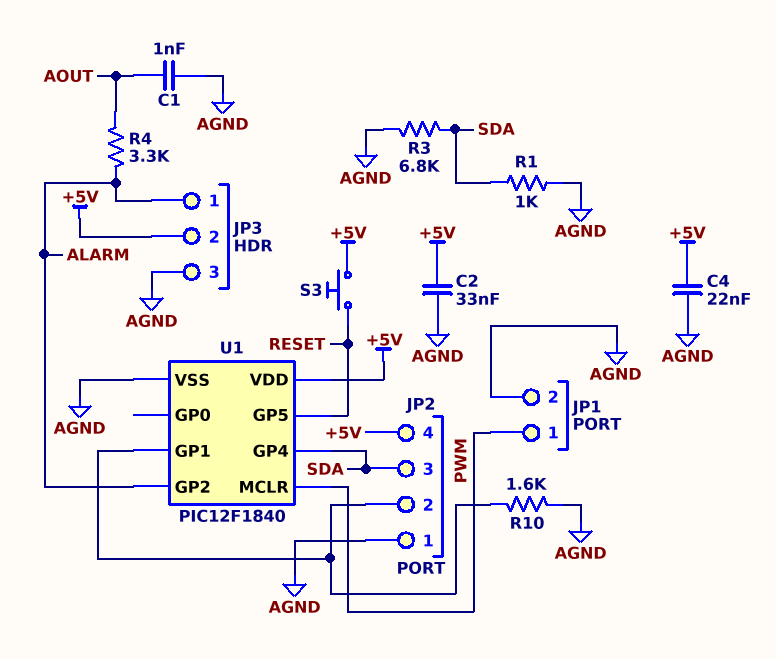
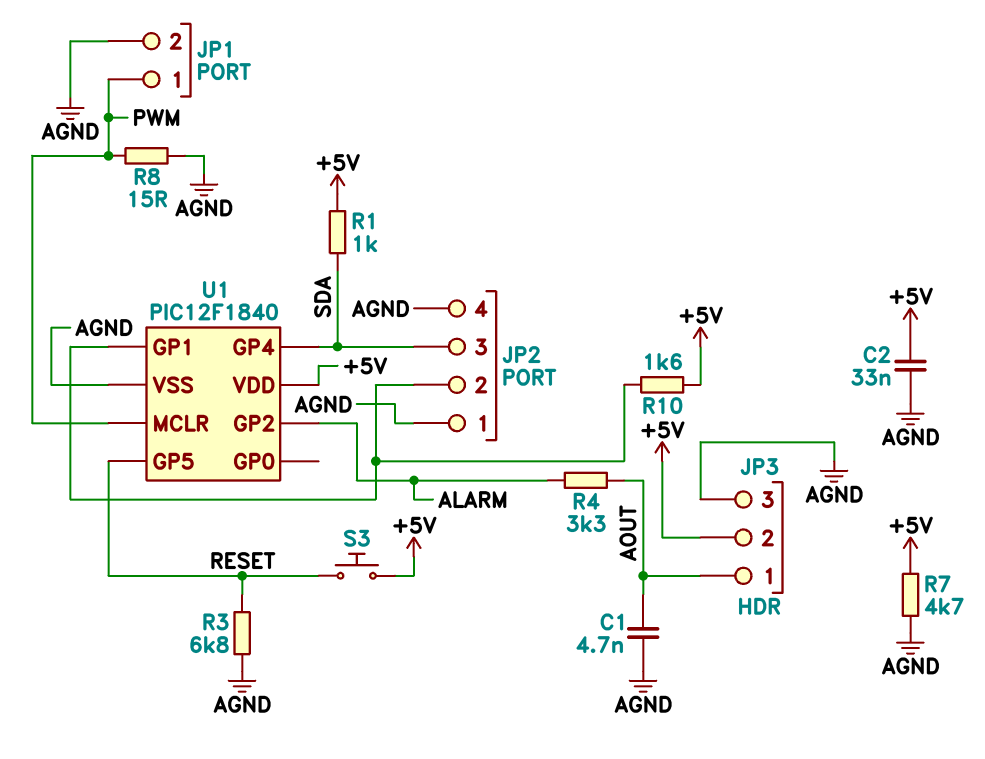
C1: 1nF (AGND, AOUT) -> 4.7nF (AGND, AOUT)
C4: 22nF (+5V, AGND) -> none
JP2 pin 4: +5V -> AGND
JP3 pin 1: ALARM -> AOUT
R1: 1k (AGND, SDA) -> 1k (+5V, SDA)
R3: 6.8k (AGND, SDA) -> 6.8k (AGND, RESET)
R7: none -> 4.7k (+5V, AGND)
R8: none -> 15 (AGND, PWM)
R10: 1.6k (AGND, JP2/2) -> 1.6k (+5V, JP2/2)

